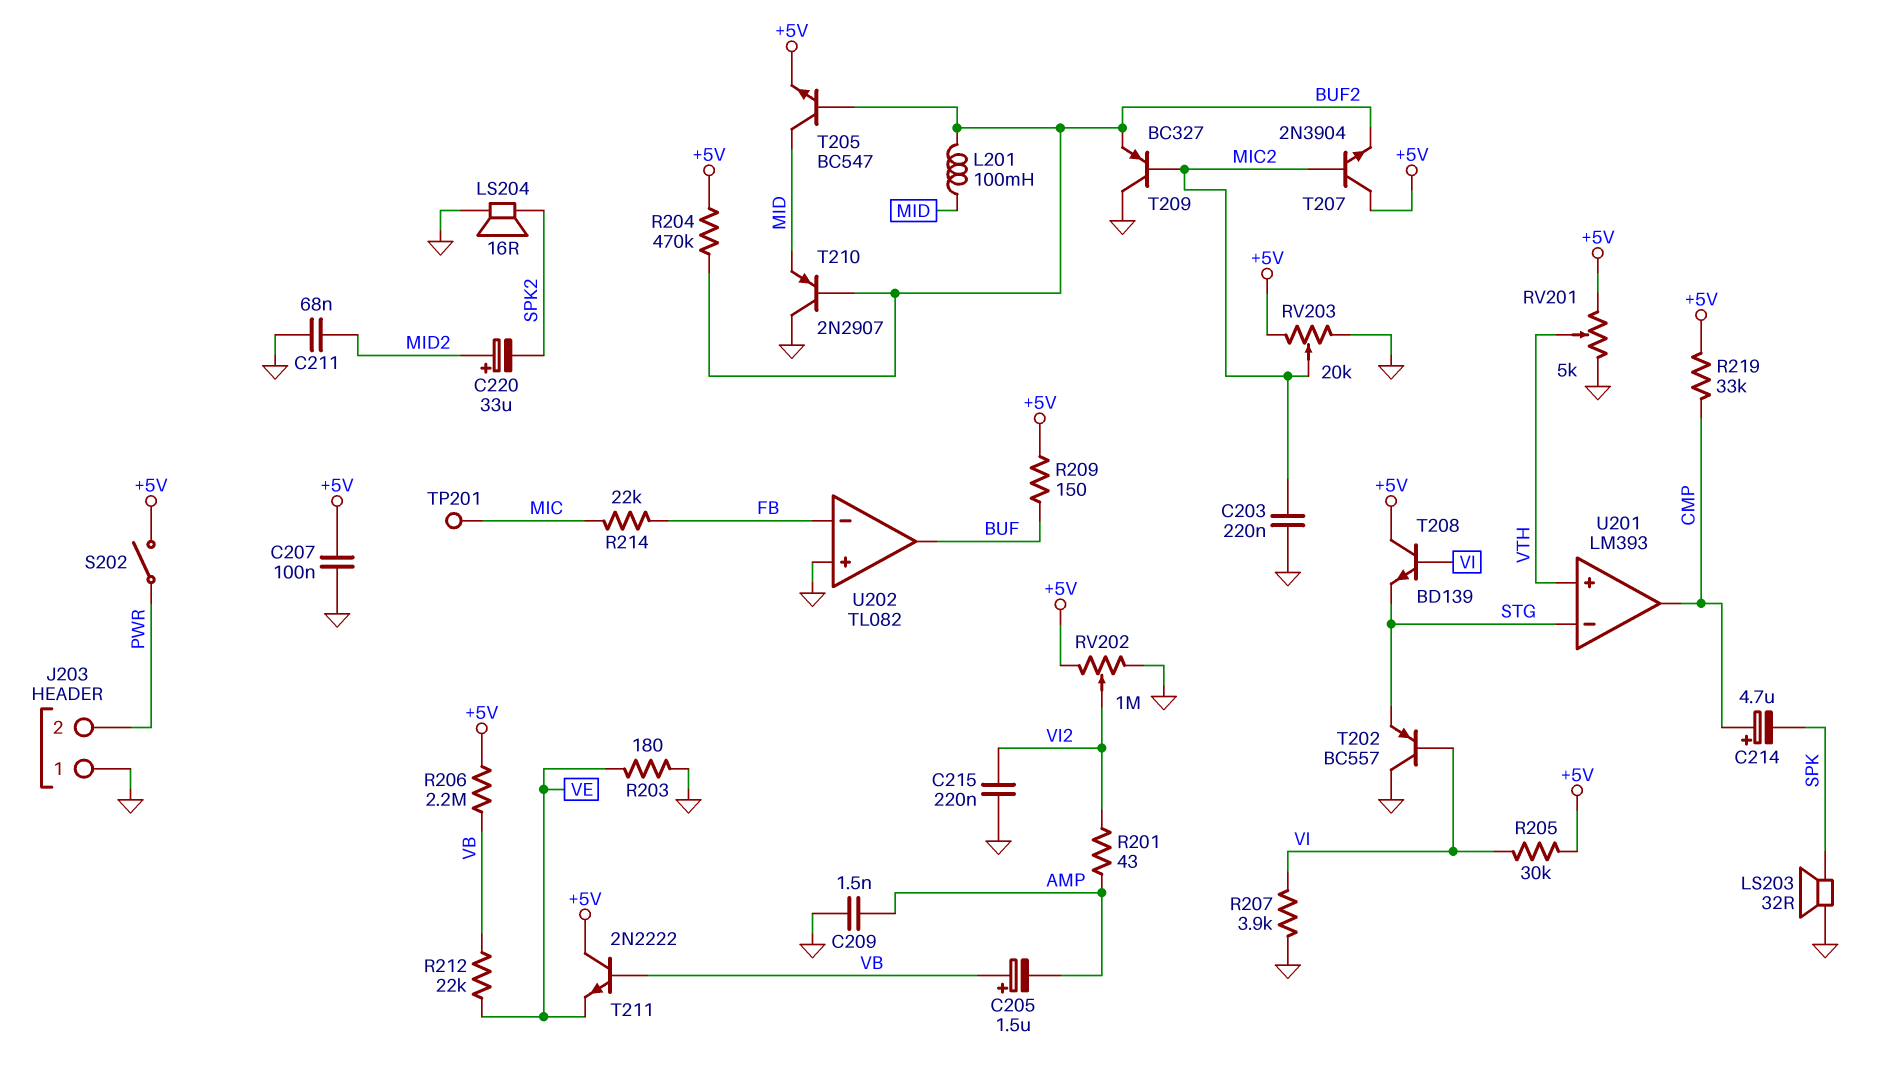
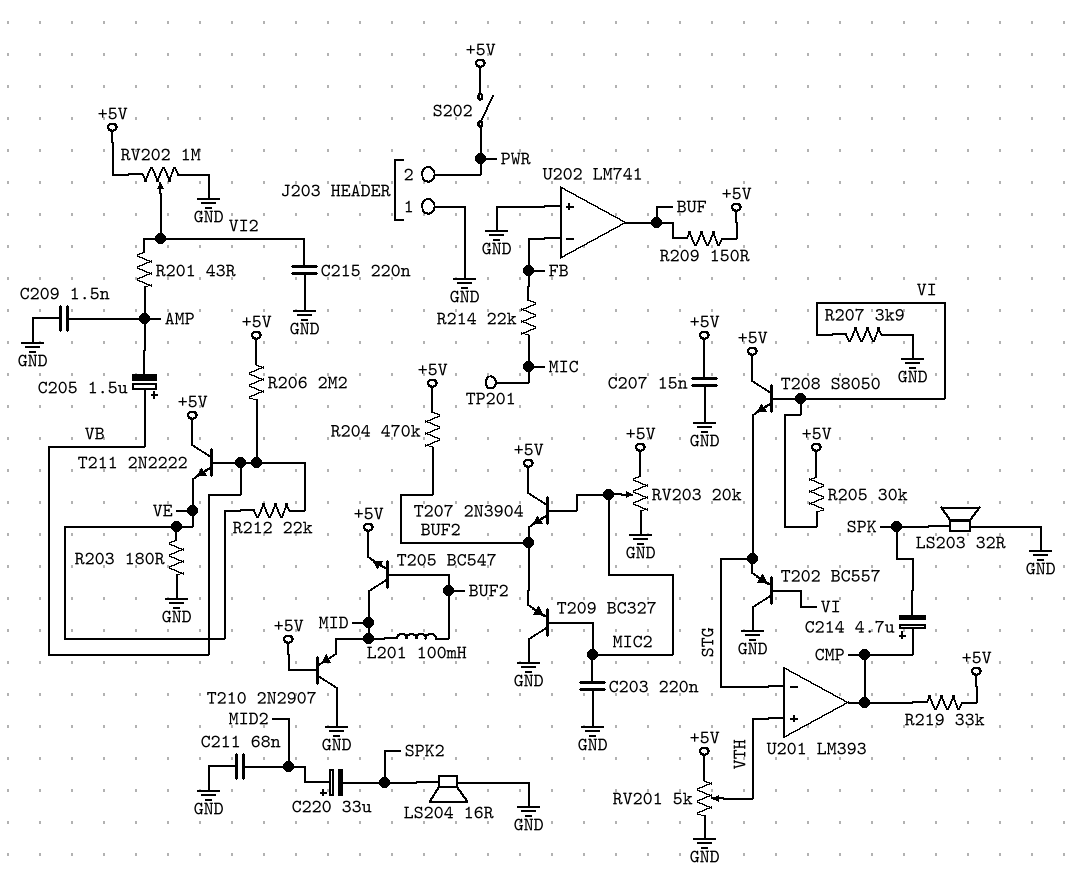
C207: 100nF (+5V, GND) -> 15nF (+5V, GND)
T208: NPN BD139 (B VI, C +5V, E STG) -> NPN S8050 (B VI, C +5V, E STG)
T210: PNP 2N2907 (B BUF2, C GND, E MID) -> PNP 2N2907 (B +5V, C GND, E MID)
U202: TL082 -> LM741

